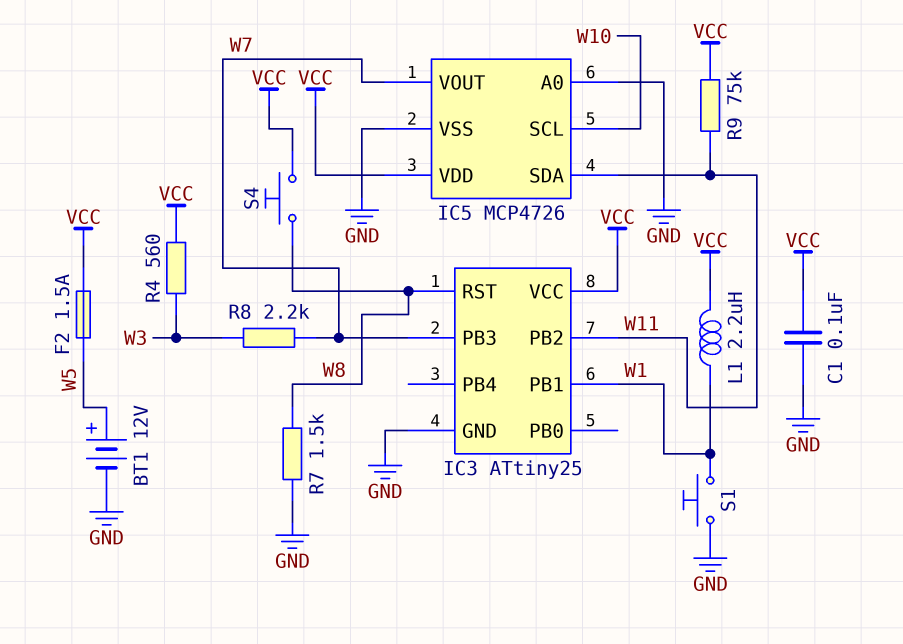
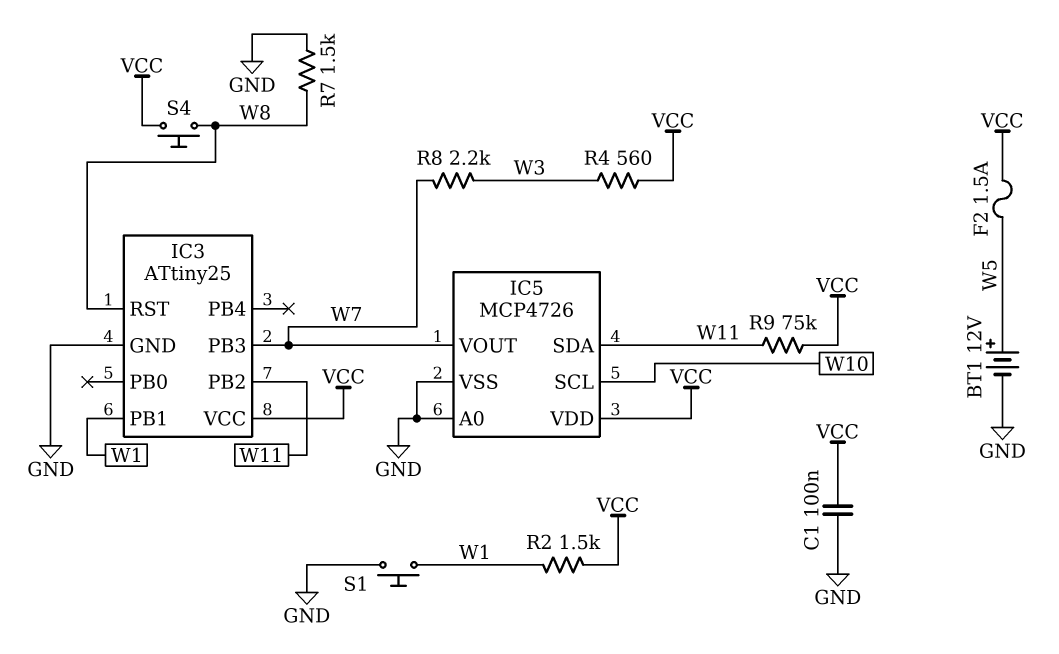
L1: 2.2uH (VCC, W1) -> none
R2: none -> 1.5k (VCC, W1)

